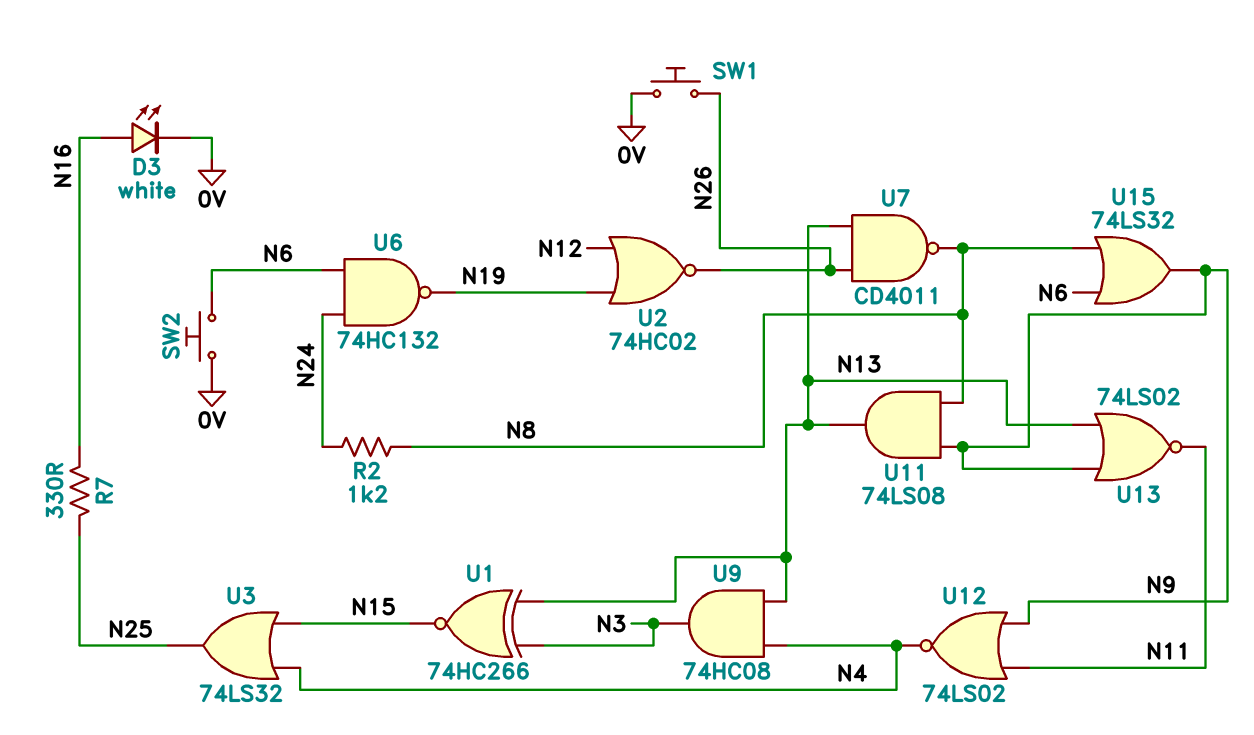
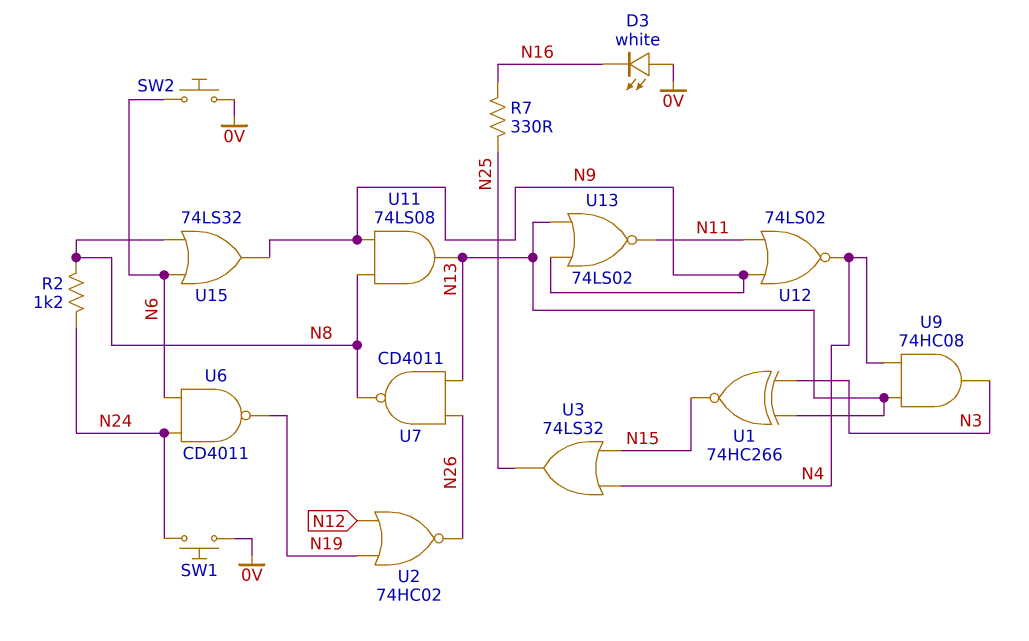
D3: LED white (A N16, K 0V) -> LED white (A 0V, K N16)
SW1: button (0V, N26) -> button (0V, N24)
U6: NAND 74HC132 (in N6, in N24, out N19) -> NAND CD4011 (in N6, in N24, out N19)

